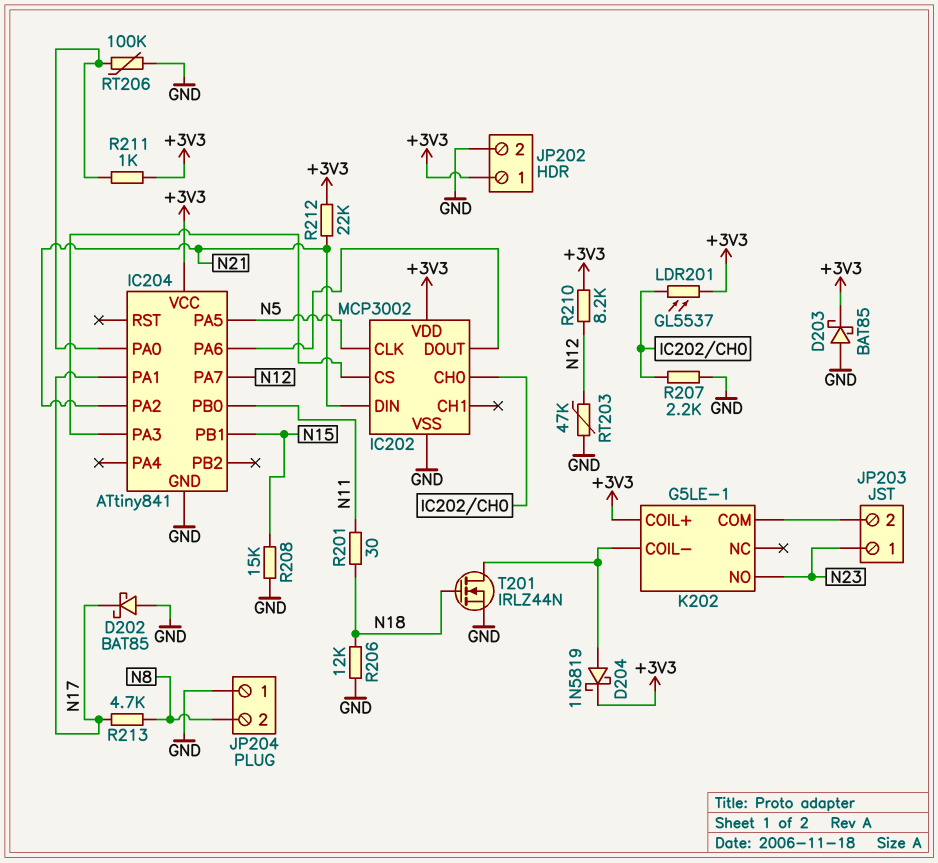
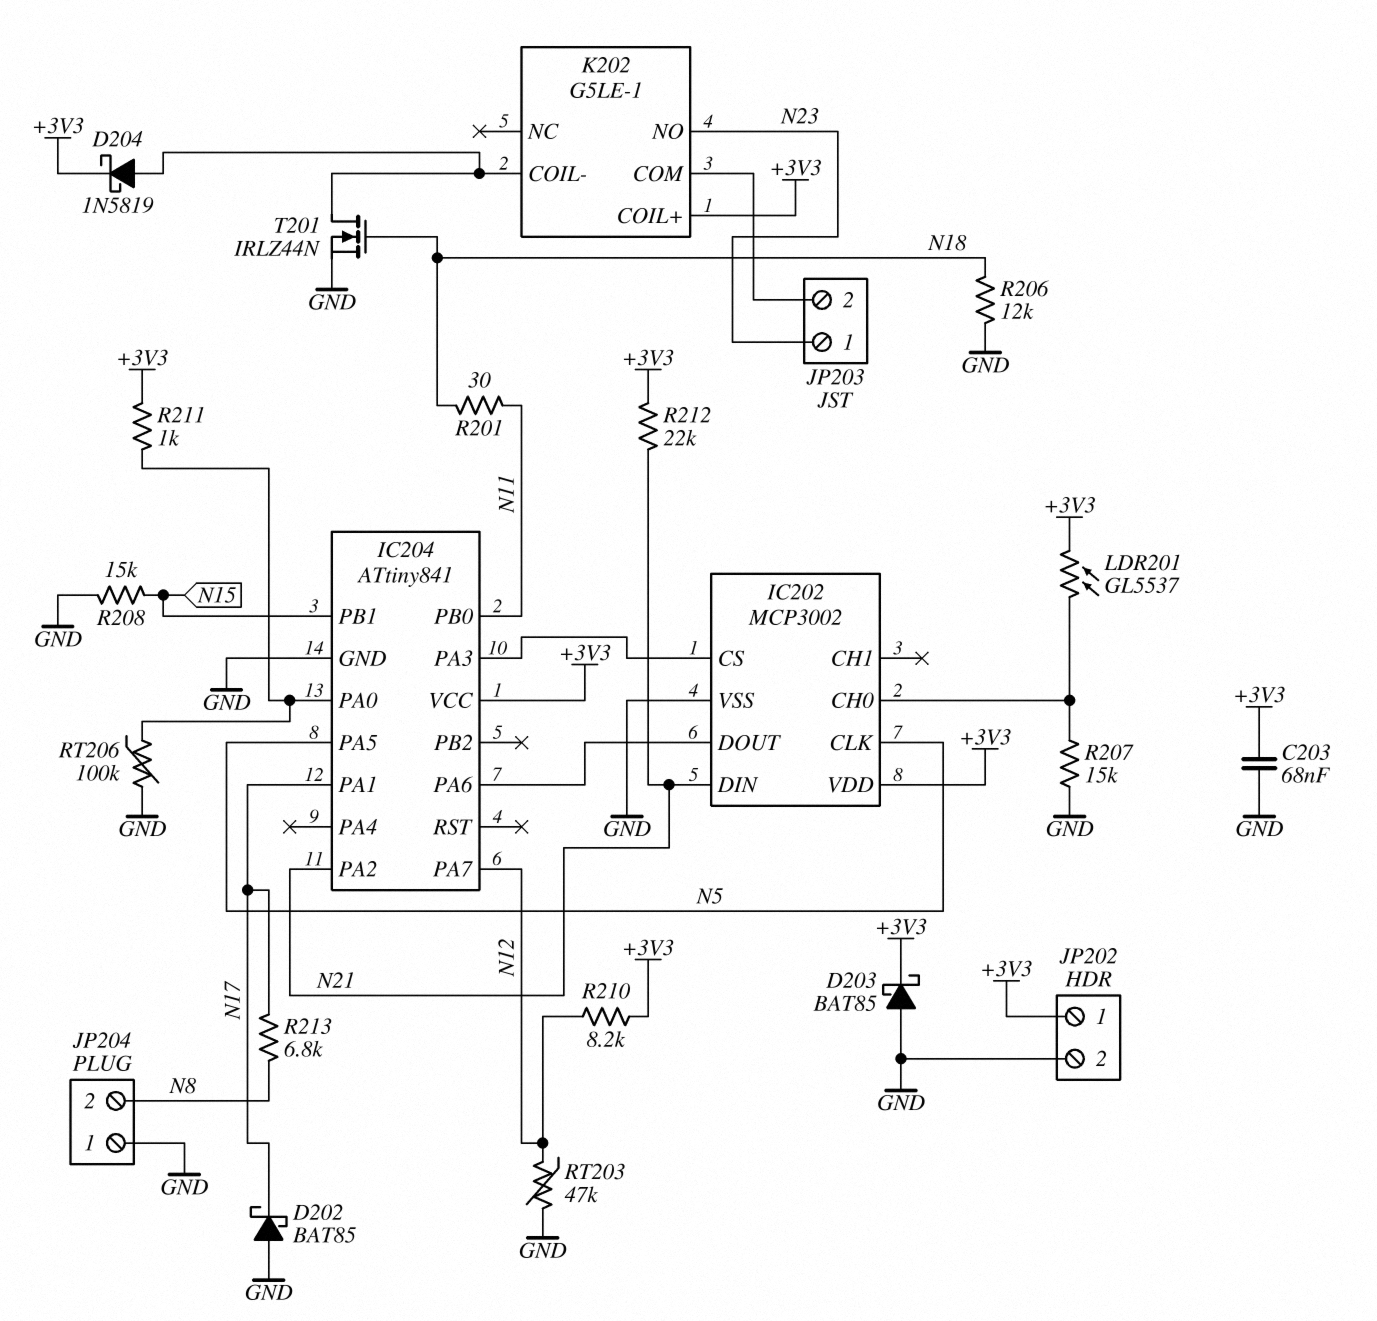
C203: none -> 68nF (+3V3, GND)
R207: 2.2k (GND, IC202/CH0) -> 15k (GND, IC202/CH0)
R213: 4.7k (N8, N17) -> 6.8k (N8, N17)

